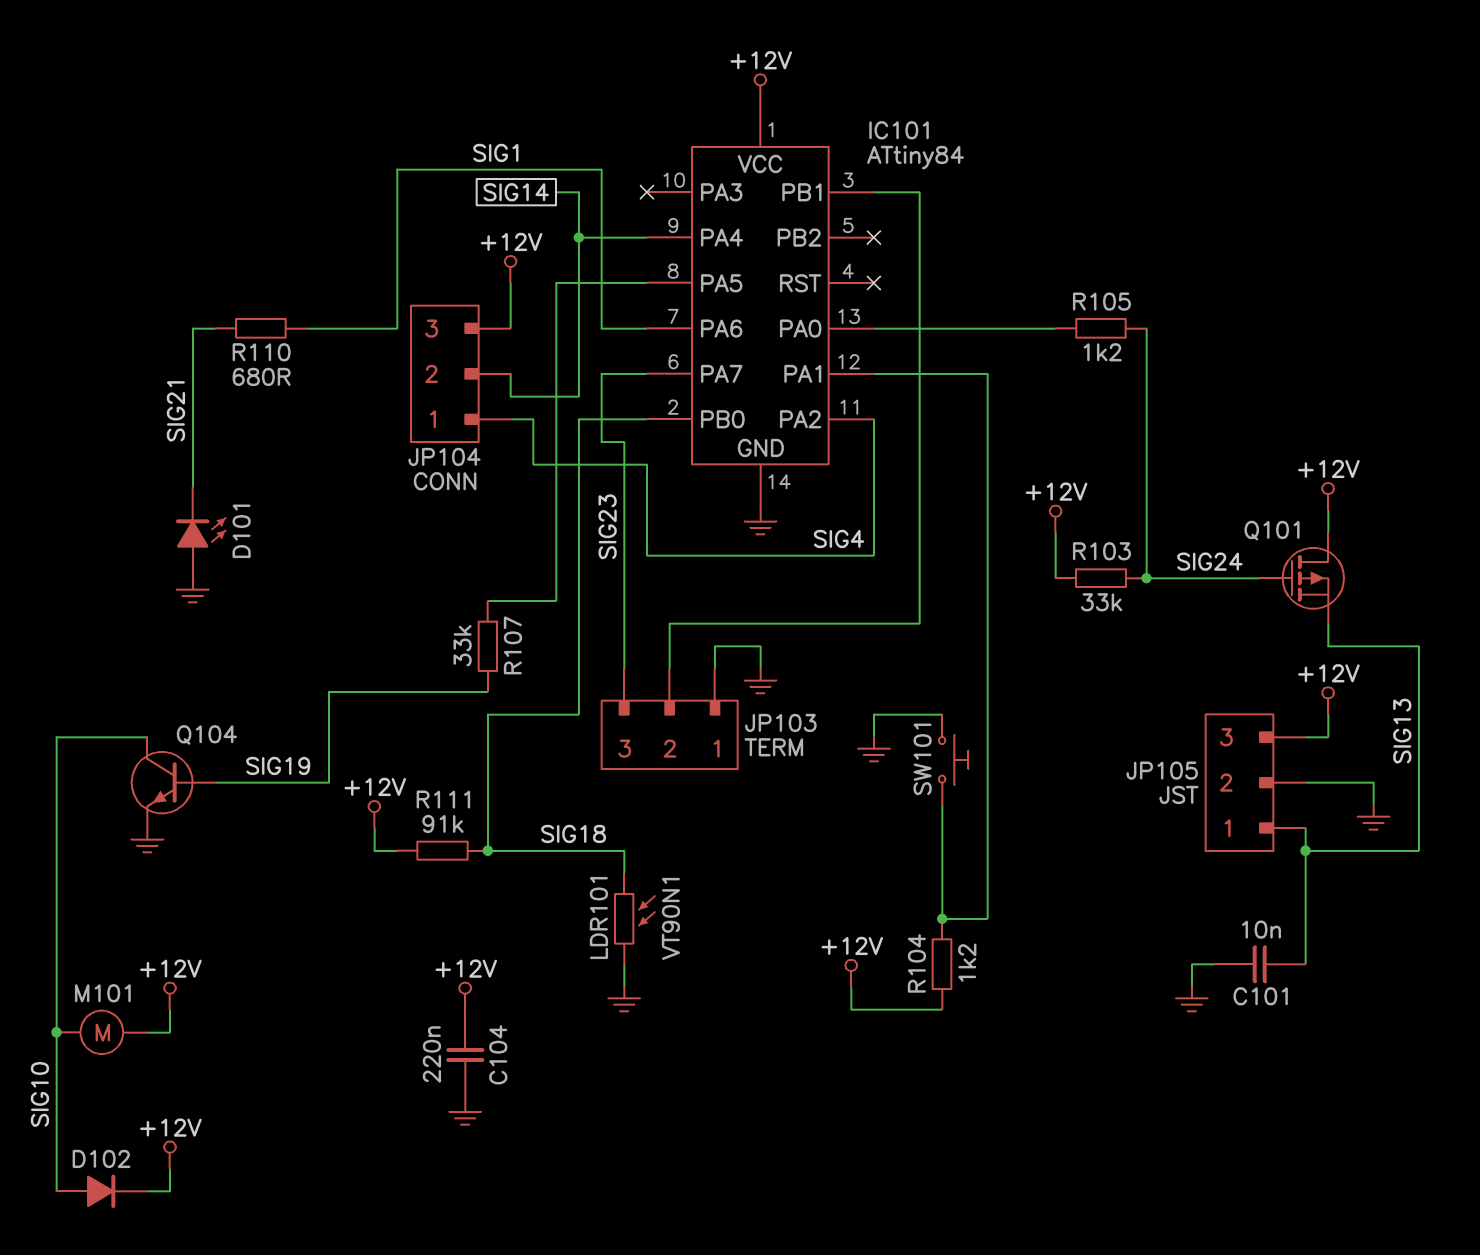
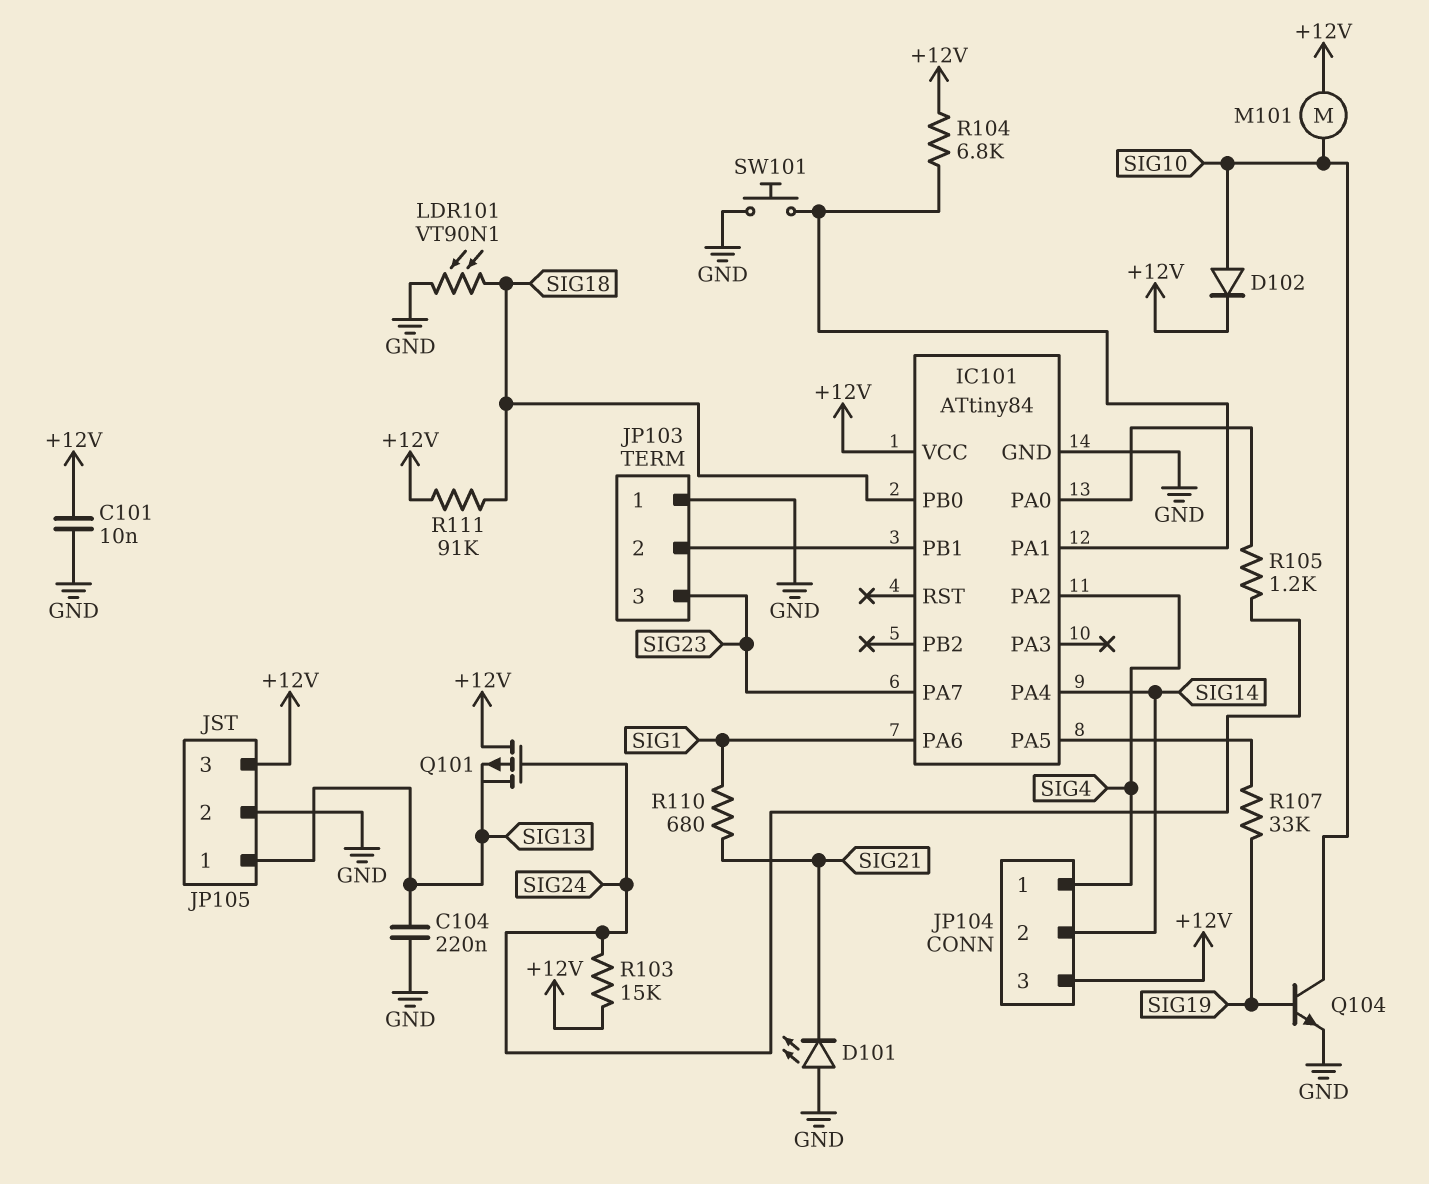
C101: 10nF (GND, SIG13) -> 10nF (+12V, GND)
C104: 220nF (+12V, GND) -> 220nF (GND, SIG13)
R103: 33k (+12V, SIG24) -> 15k (+12V, SIG24)
R104: 1.2k (+12V, IC101/PA1) -> 6.8k (+12V, IC101/PA1)

